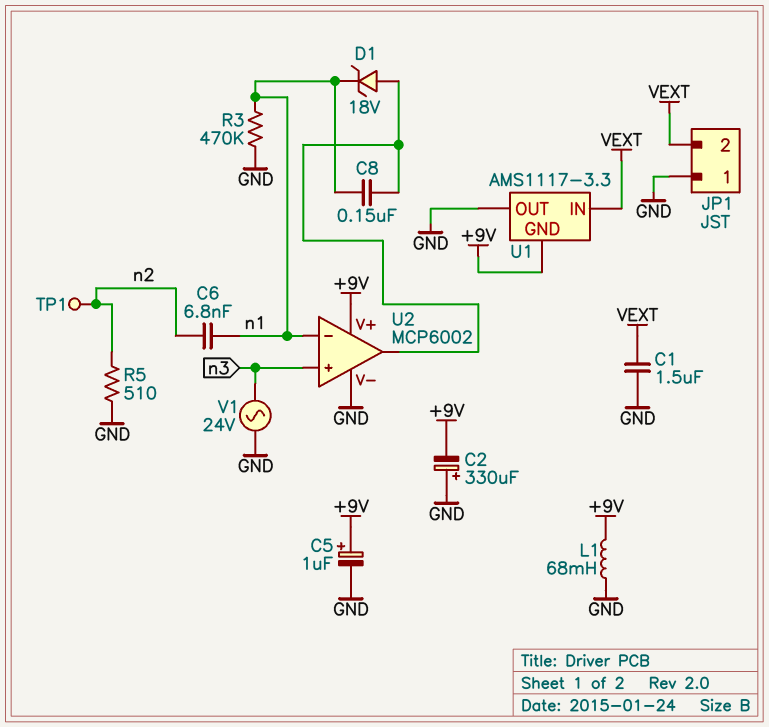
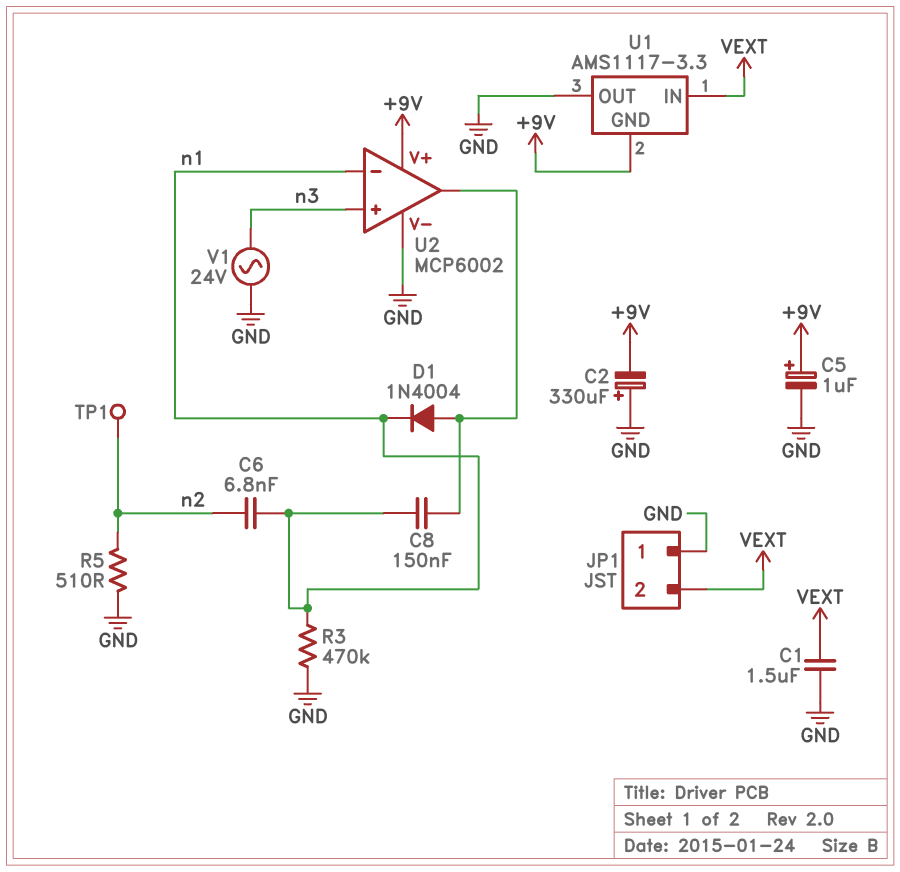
D1: zener 18V (A U2/out, K n1) -> diode 1N4004 (A U2/out, K n1)
L1: 68mH (+9V, GND) -> none

